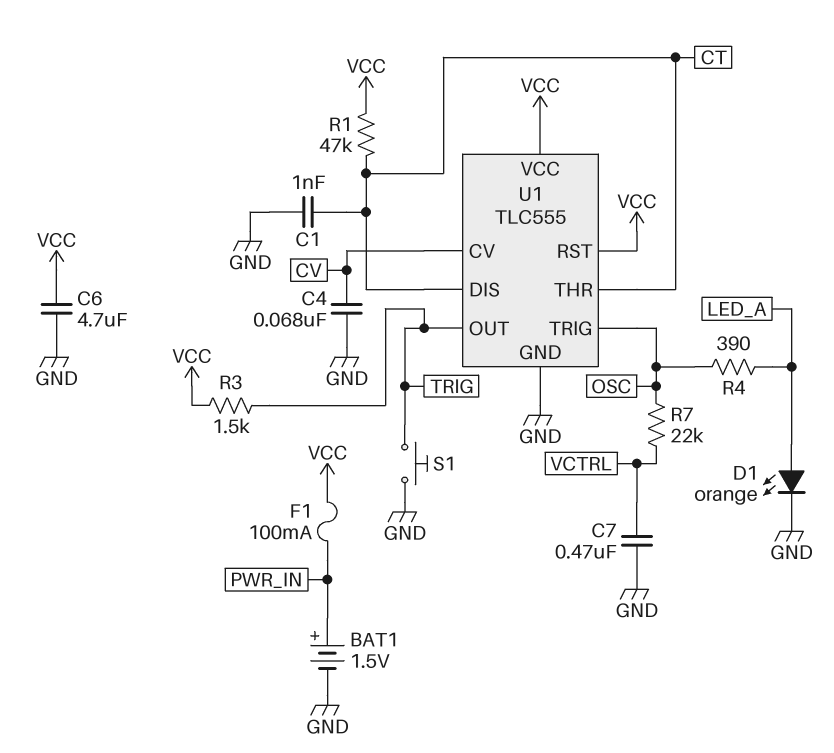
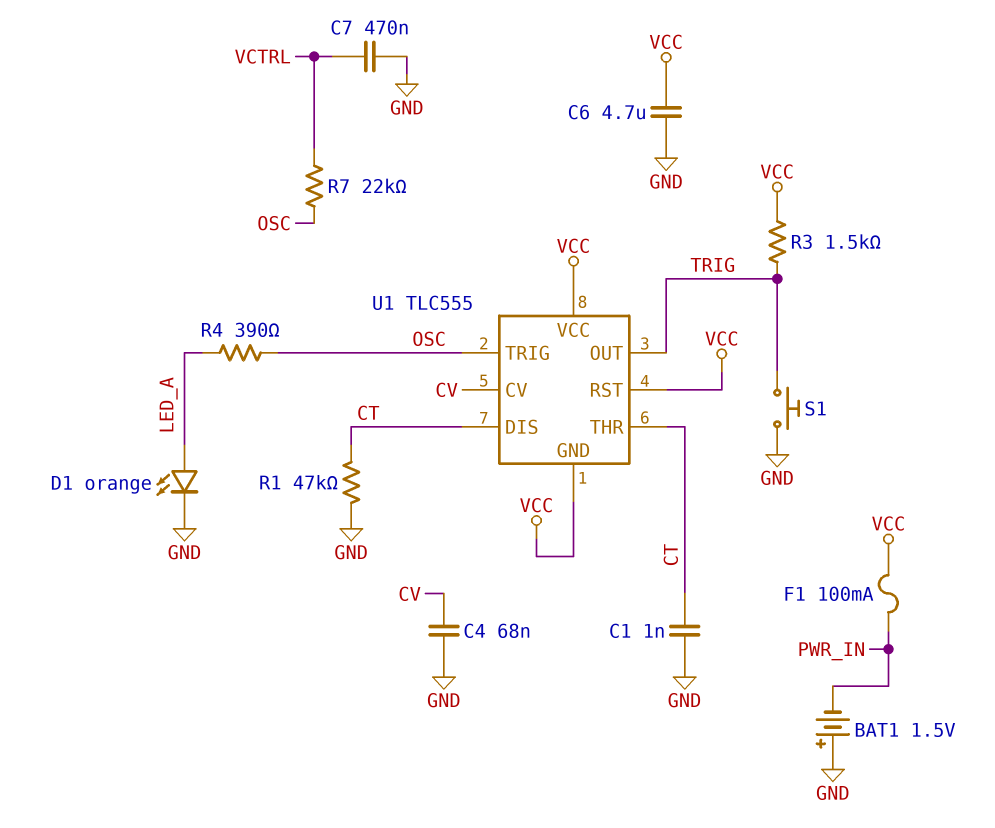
BAT1: 1.5V (plus PWR_IN, minus GND) -> 1.5V (plus GND, minus PWR_IN)
R1: 47k (CT, VCC) -> 47k (CT, GND)
U1 pin GND: GND -> VCC

